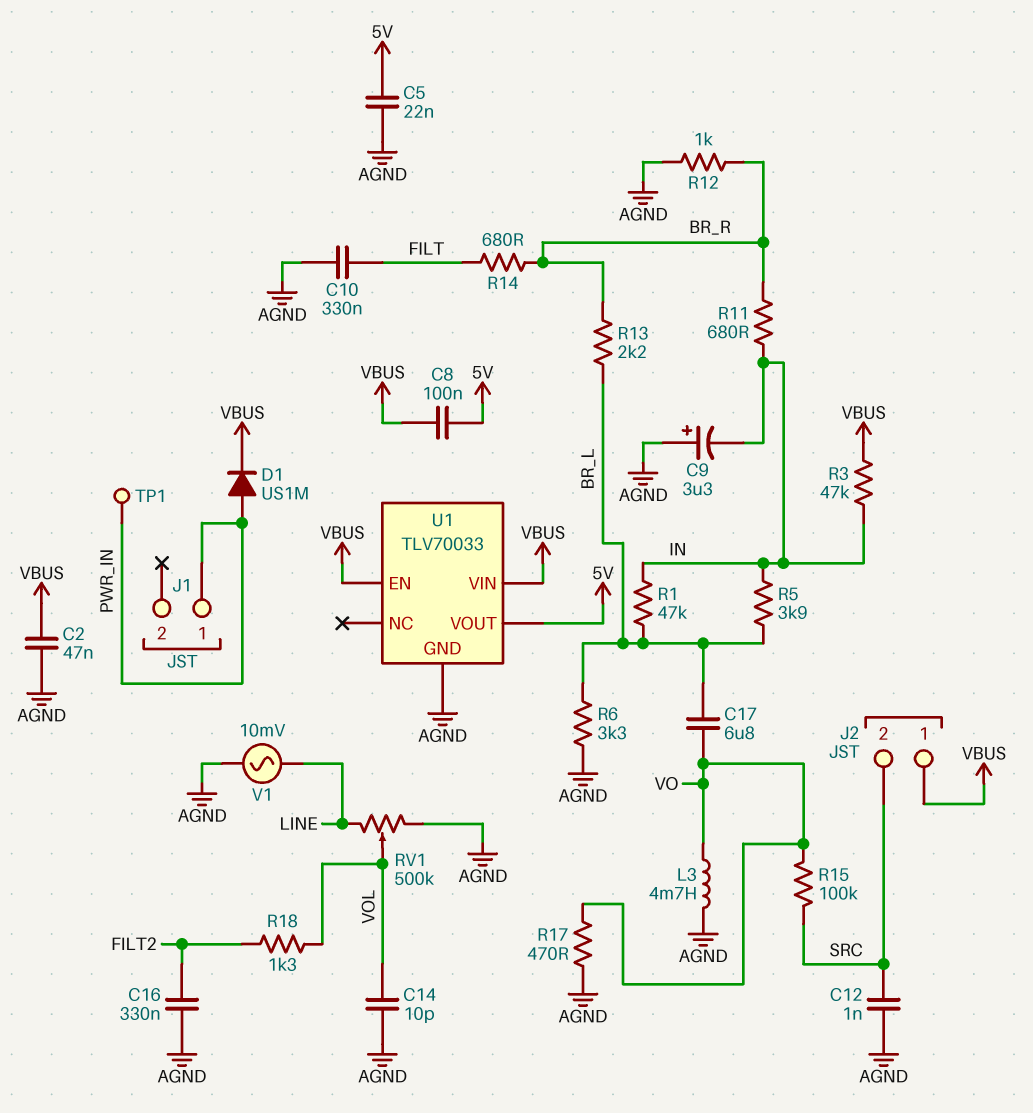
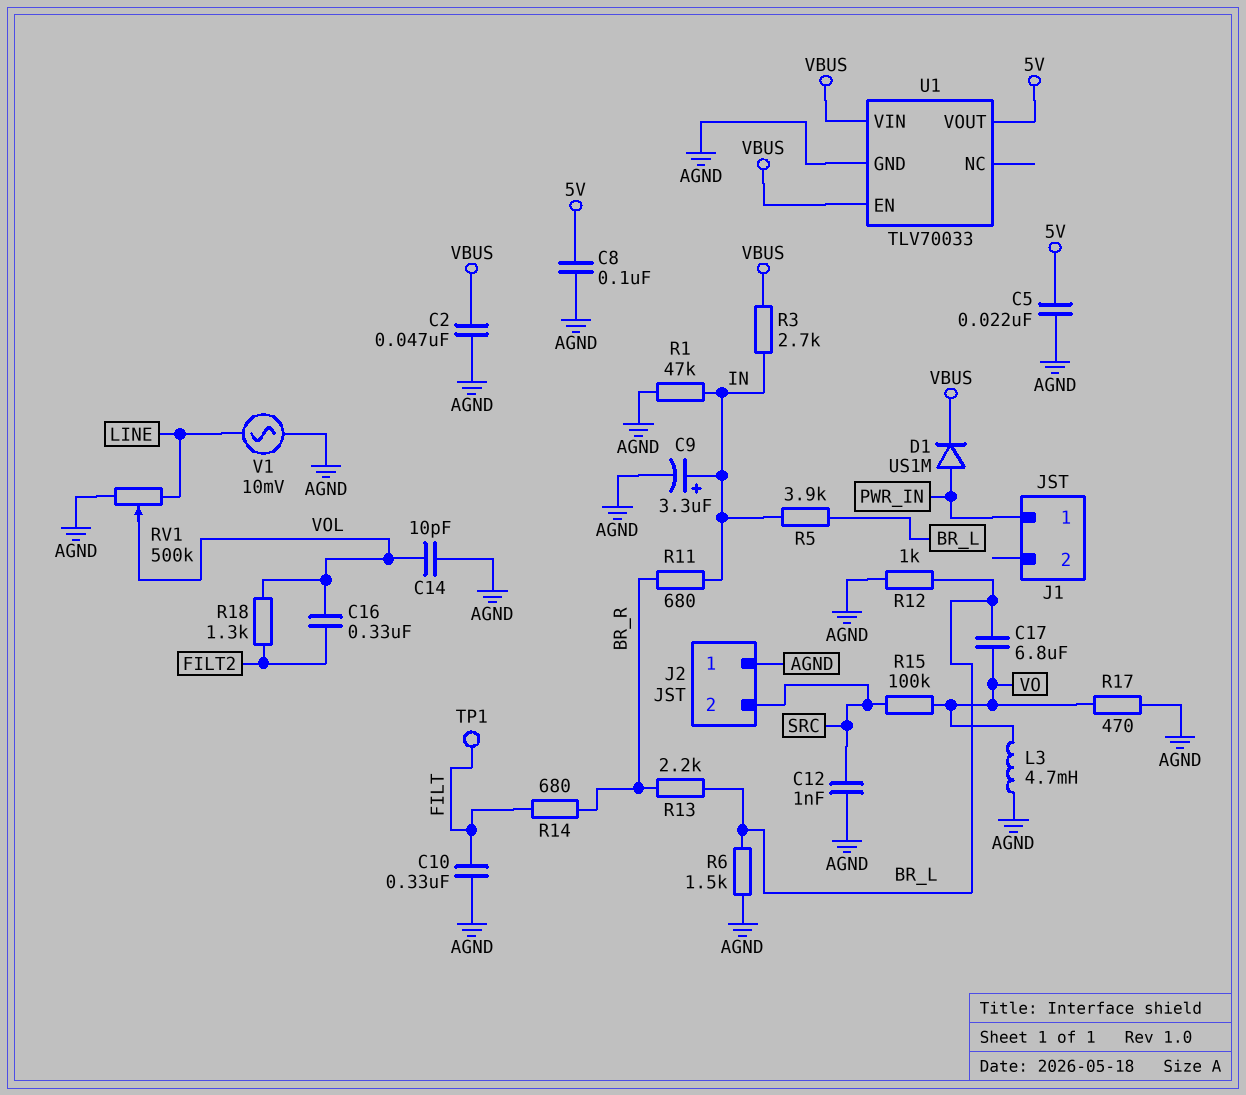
C8: 100nF (5V, VBUS) -> 100nF (5V, AGND)
C9: 3.3uF (plus AGND, minus IN) -> 3.3uF (plus IN, minus AGND)
C16: 330nF (AGND, FILT2) -> 330nF (FILT2, VOL)
J2 pin 1: VBUS -> AGND
R1: 47k (BR_L, IN) -> 47k (AGND, IN)
R3: 47k (IN, VBUS) -> 2.7k (IN, VBUS)
R6: 3.3k (AGND, BR_L) -> 1.5k (AGND, BR_L)
R12: 1k (AGND, BR_R) -> 1k (AGND, BR_L)
TP1: test point (PWR_IN) -> test point (FILT)

